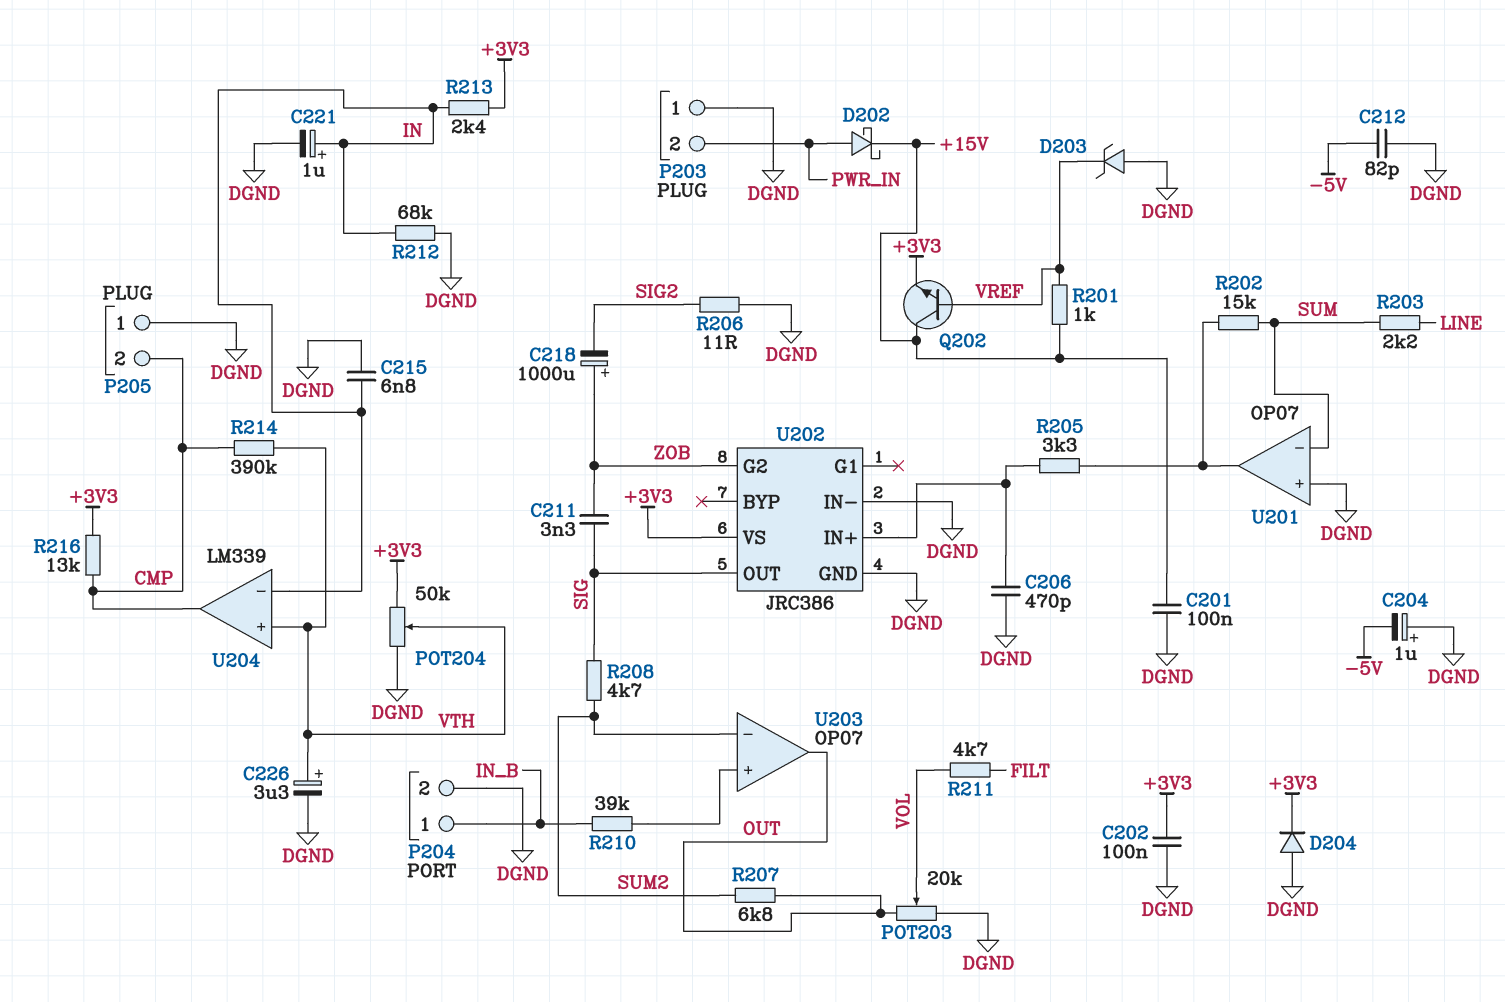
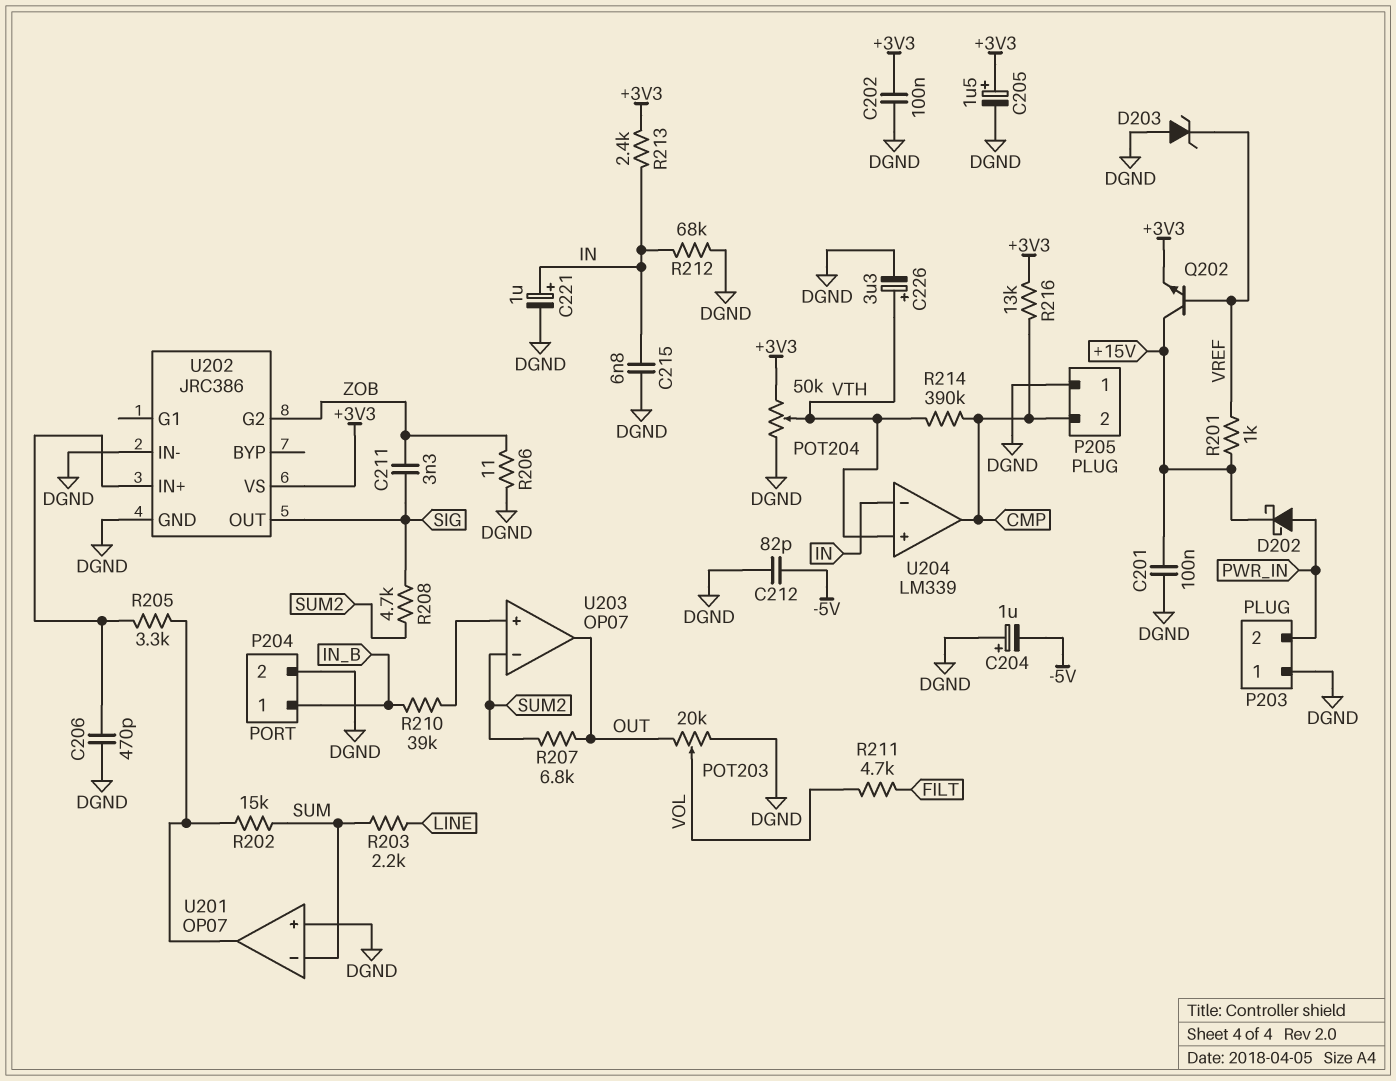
C205: none -> 1.5uF (plus +3V3, minus DGND)
C218: 1000uF (plus ZOB, minus SIG2) -> none
D204: diode (A DGND, K +3V3) -> none
R206: 11 (DGND, SIG2) -> 11 (DGND, ZOB)

